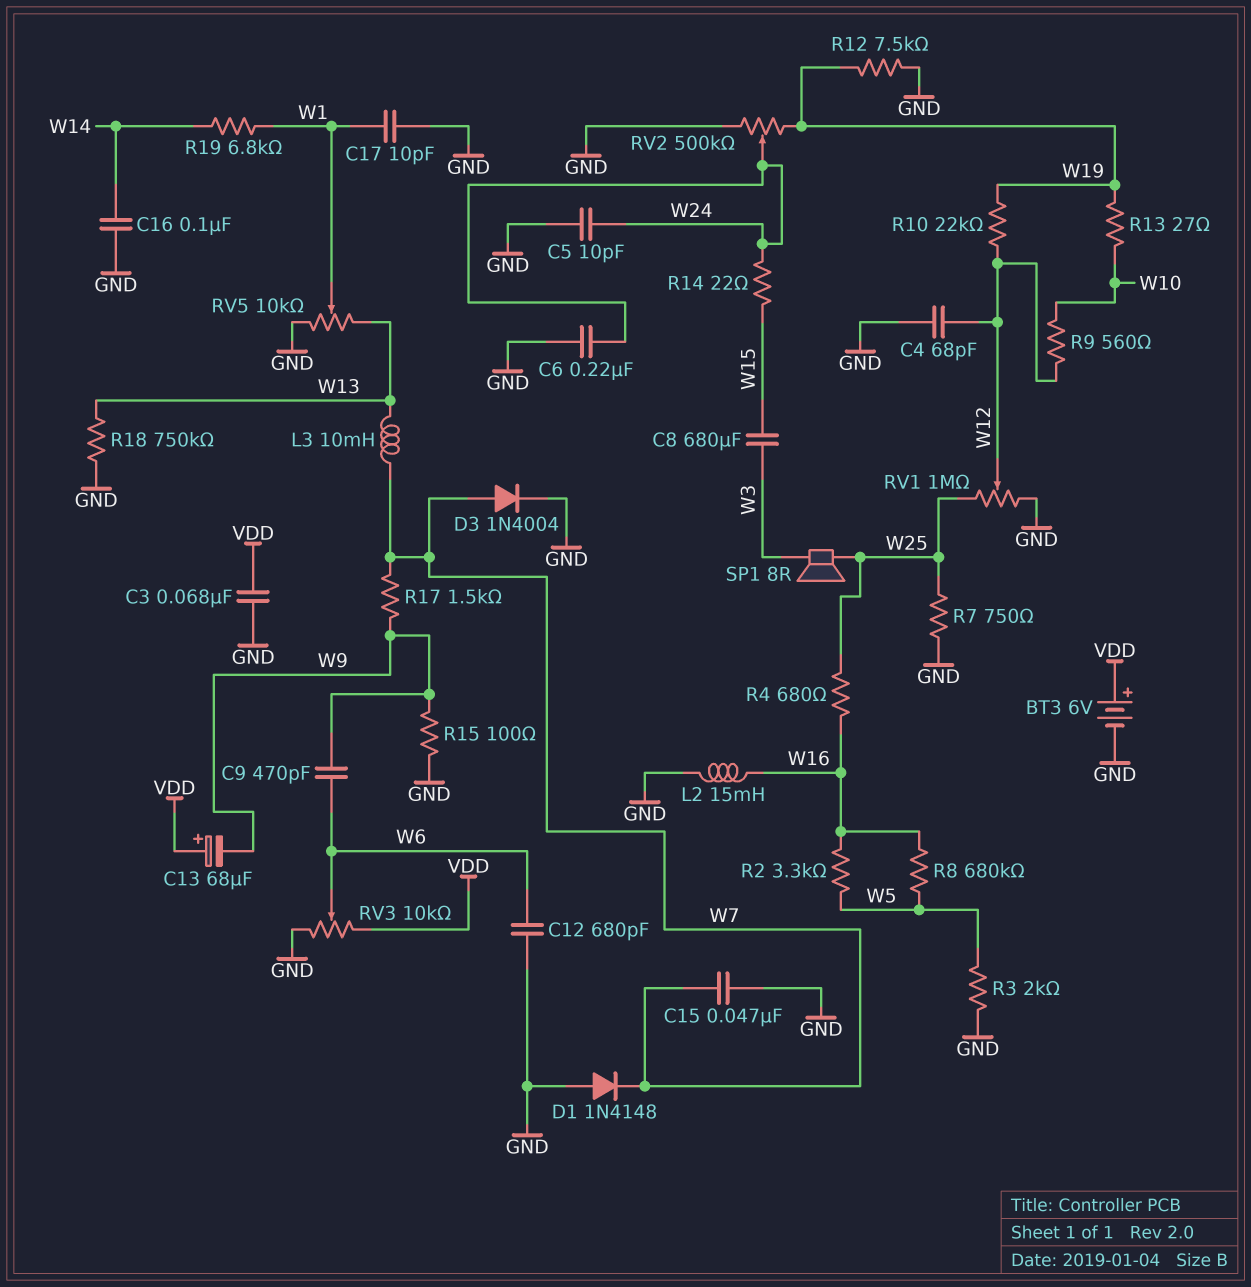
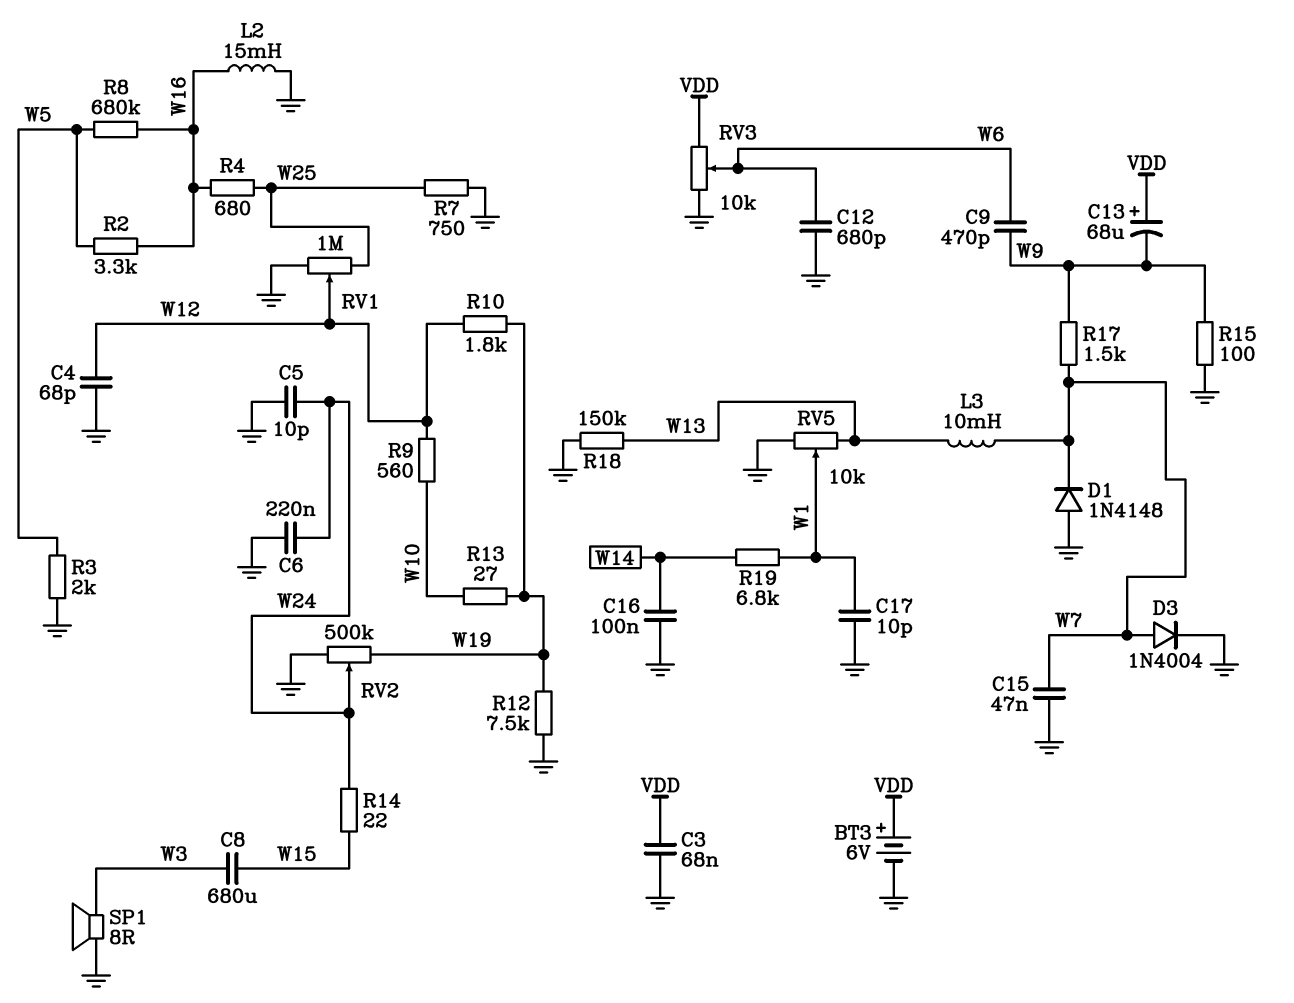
R10: 22k (W12, W19) -> 1.8k (W12, W19)
R18: 750k (GND, W13) -> 150k (GND, W13)
SP1: speaker 8R (W3, W25) -> speaker 8R (GND, W3)

